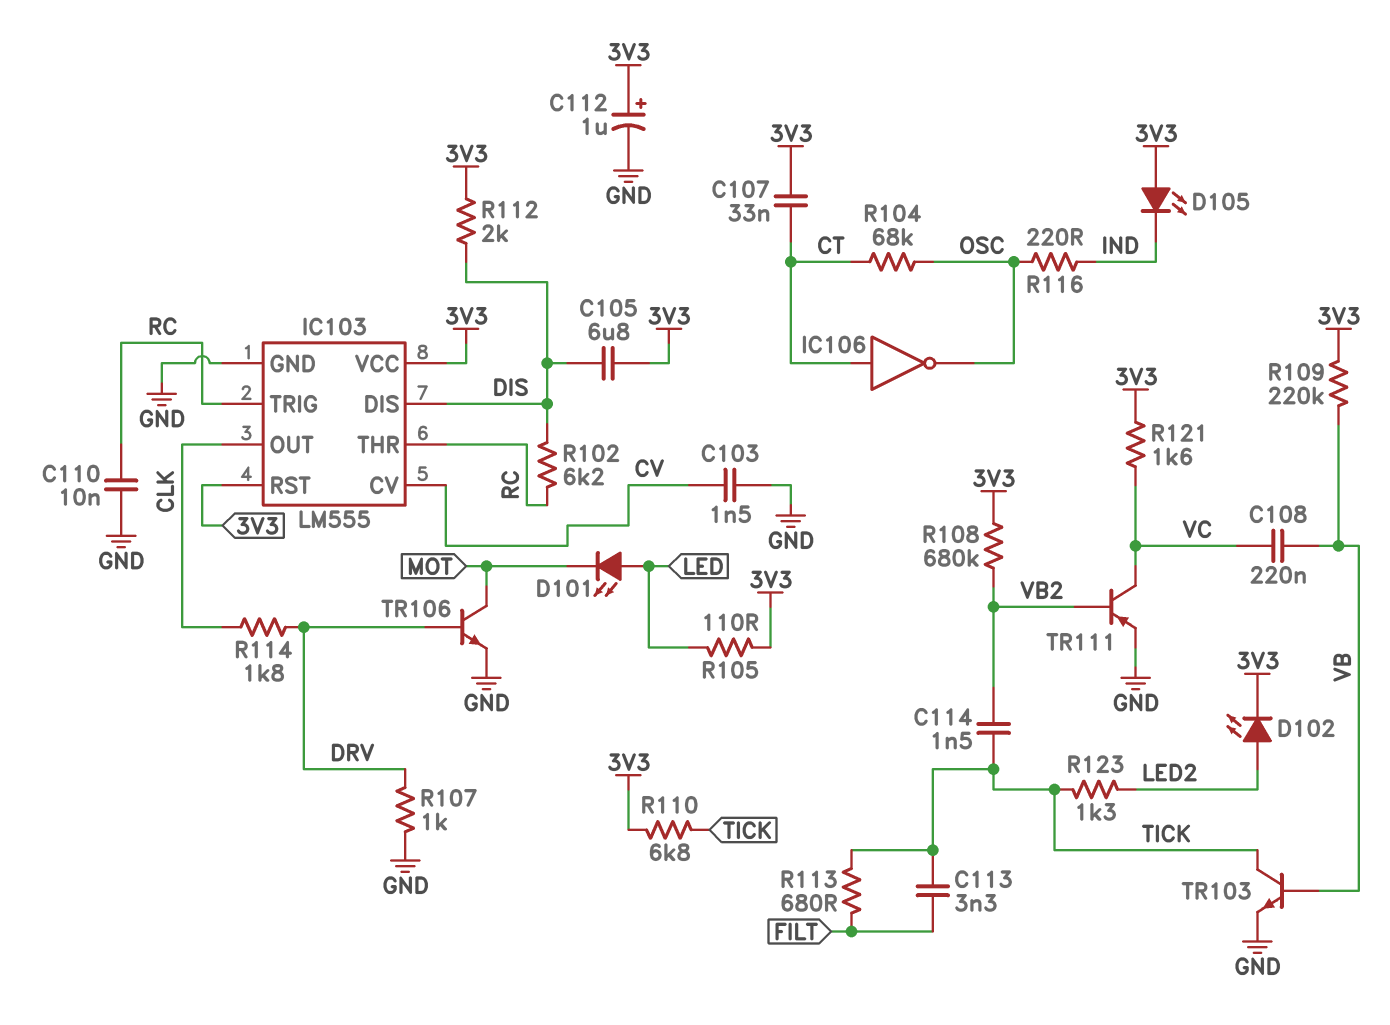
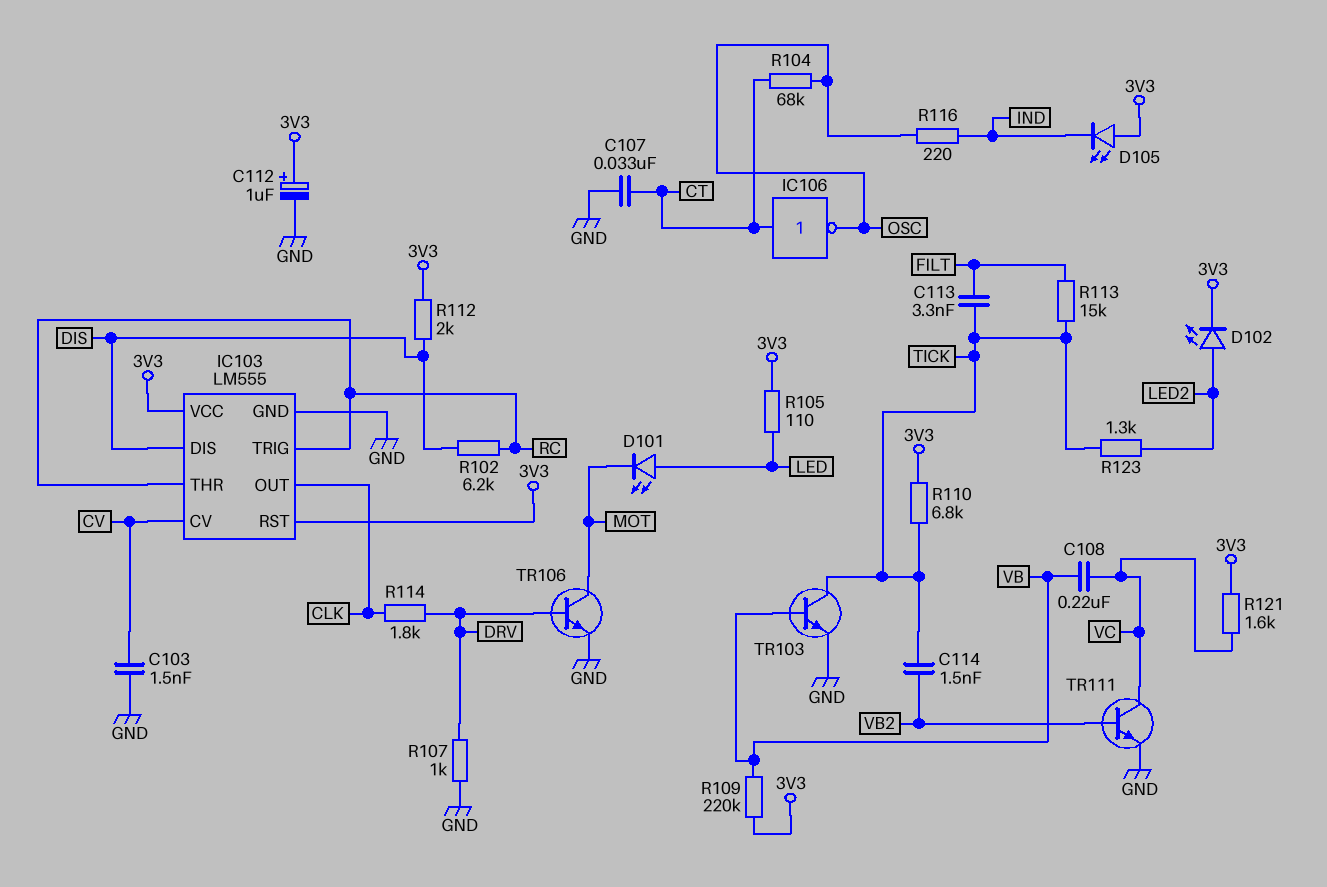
C105: 6.8uF (3V3, DIS) -> none
C107: 33nF (3V3, CT) -> 33nF (CT, GND)
C110: 10nF (GND, RC) -> none
R108: 680k (3V3, VB2) -> none
R113: 680 (FILT, TICK) -> 15k (FILT, TICK)
TR111: PNP (B VB2, C VC, E GND) -> NPN (B VB2, C VC, E GND)

